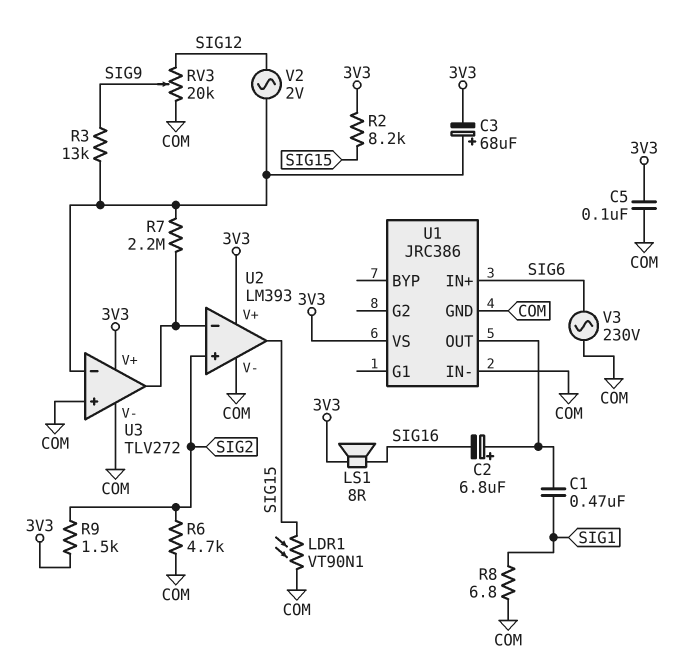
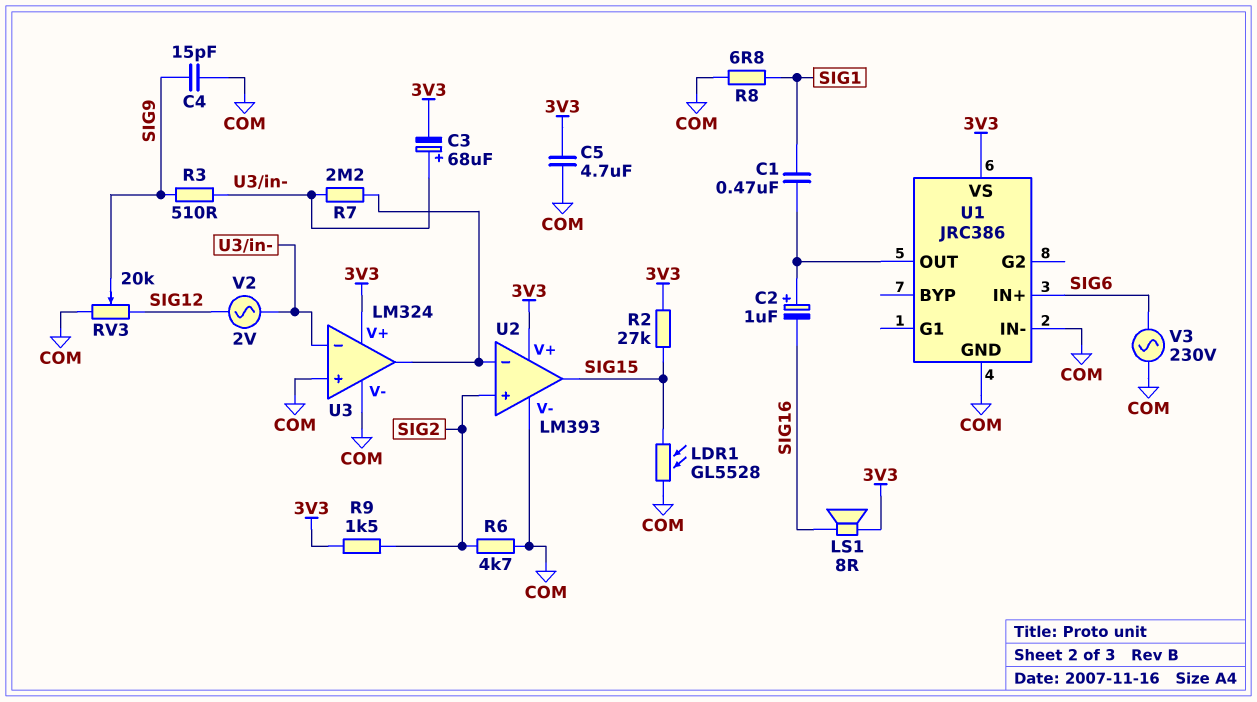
C2: 6.8uF (plus U1/OUT, minus SIG16) -> 1uF (plus U1/OUT, minus SIG16)
C4: none -> 15pF (COM, SIG9)
C5: 100nF (3V3, COM) -> 4.7uF (3V3, COM)
LDR1: VT90N1 (COM, SIG15) -> GL5528 (COM, SIG15)
R2: 8.2k (3V3, SIG15) -> 27k (3V3, SIG15)
R3: 13k (SIG9, U3/in-) -> 510 (SIG9, U3/in-)
U3: TLV272 -> LM324

